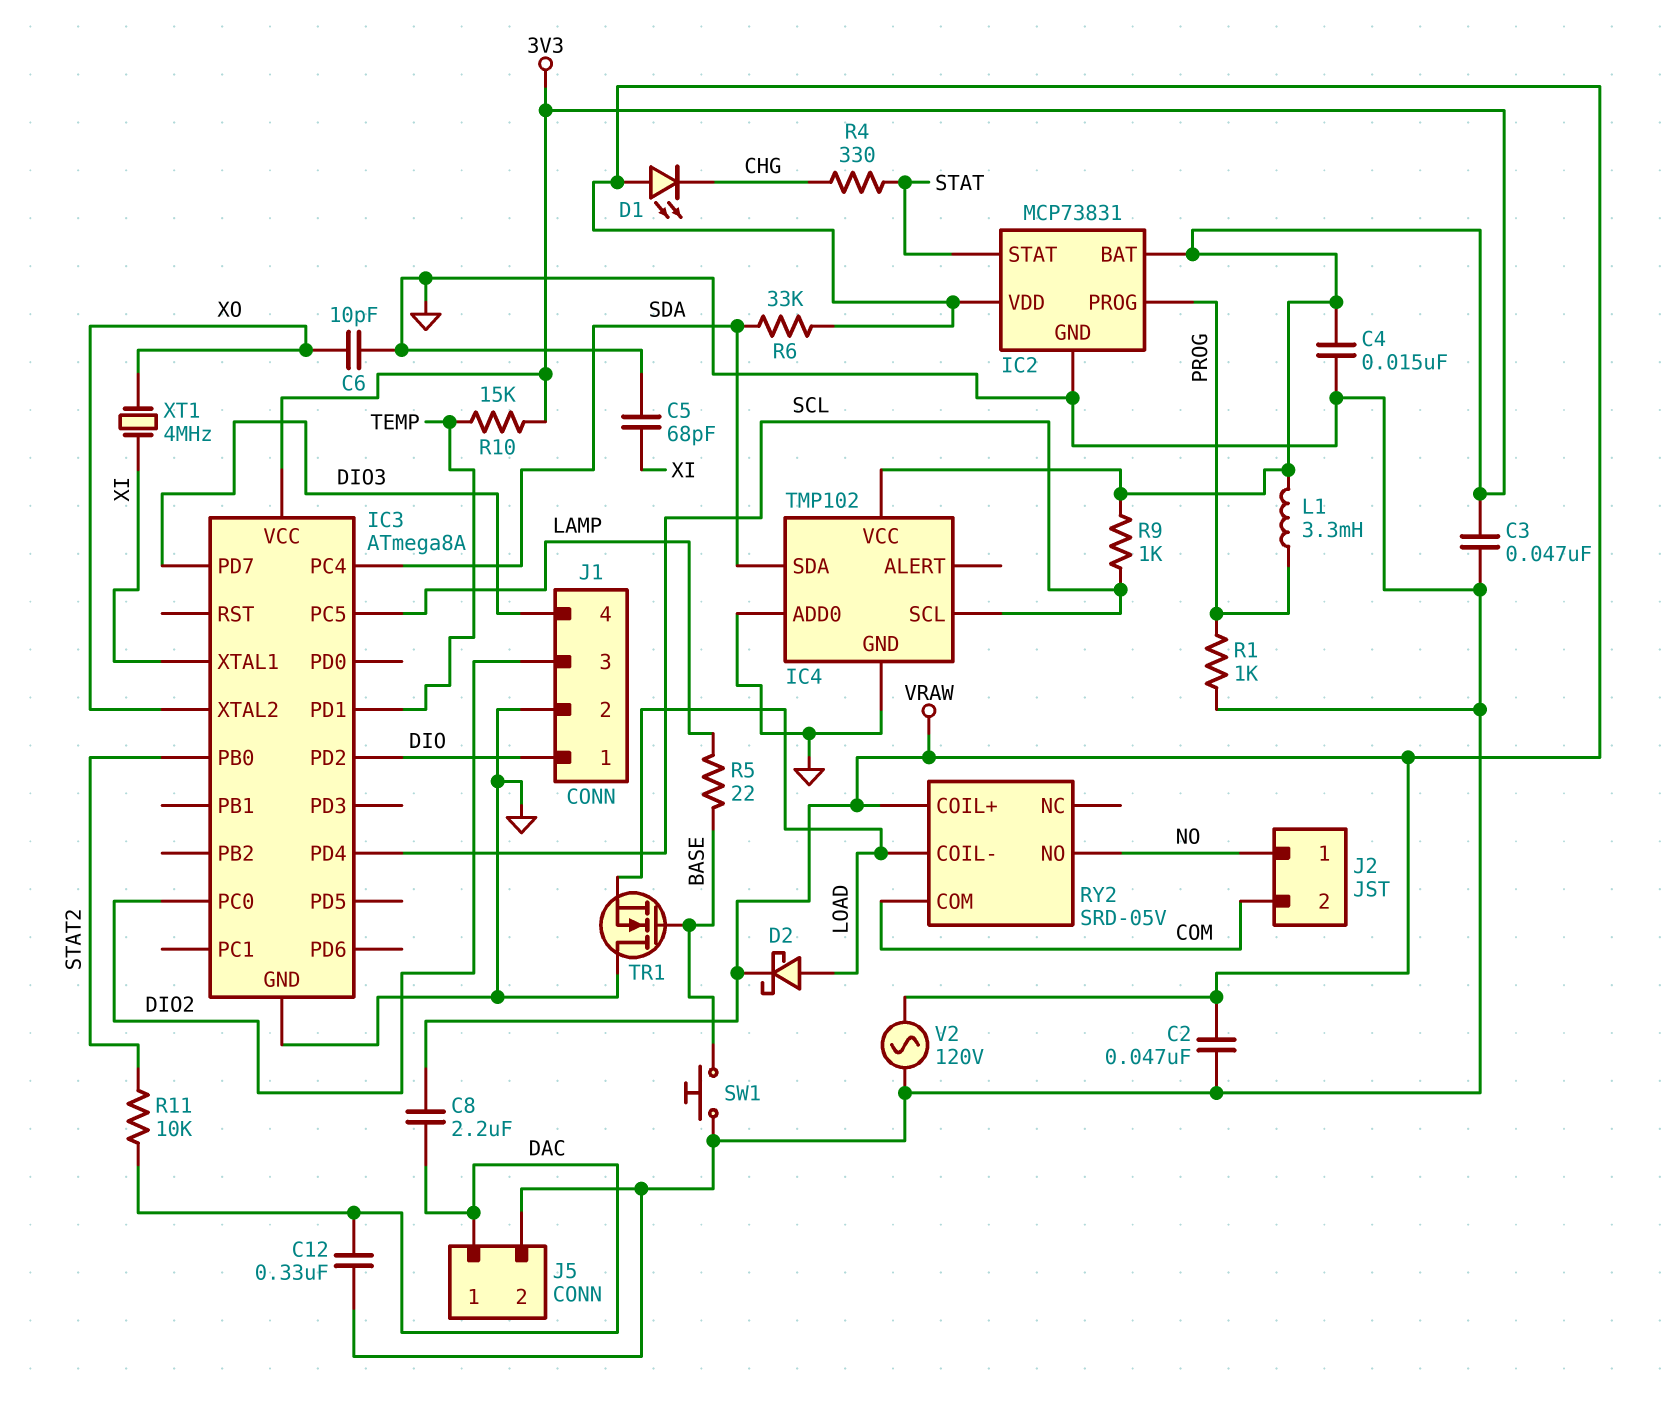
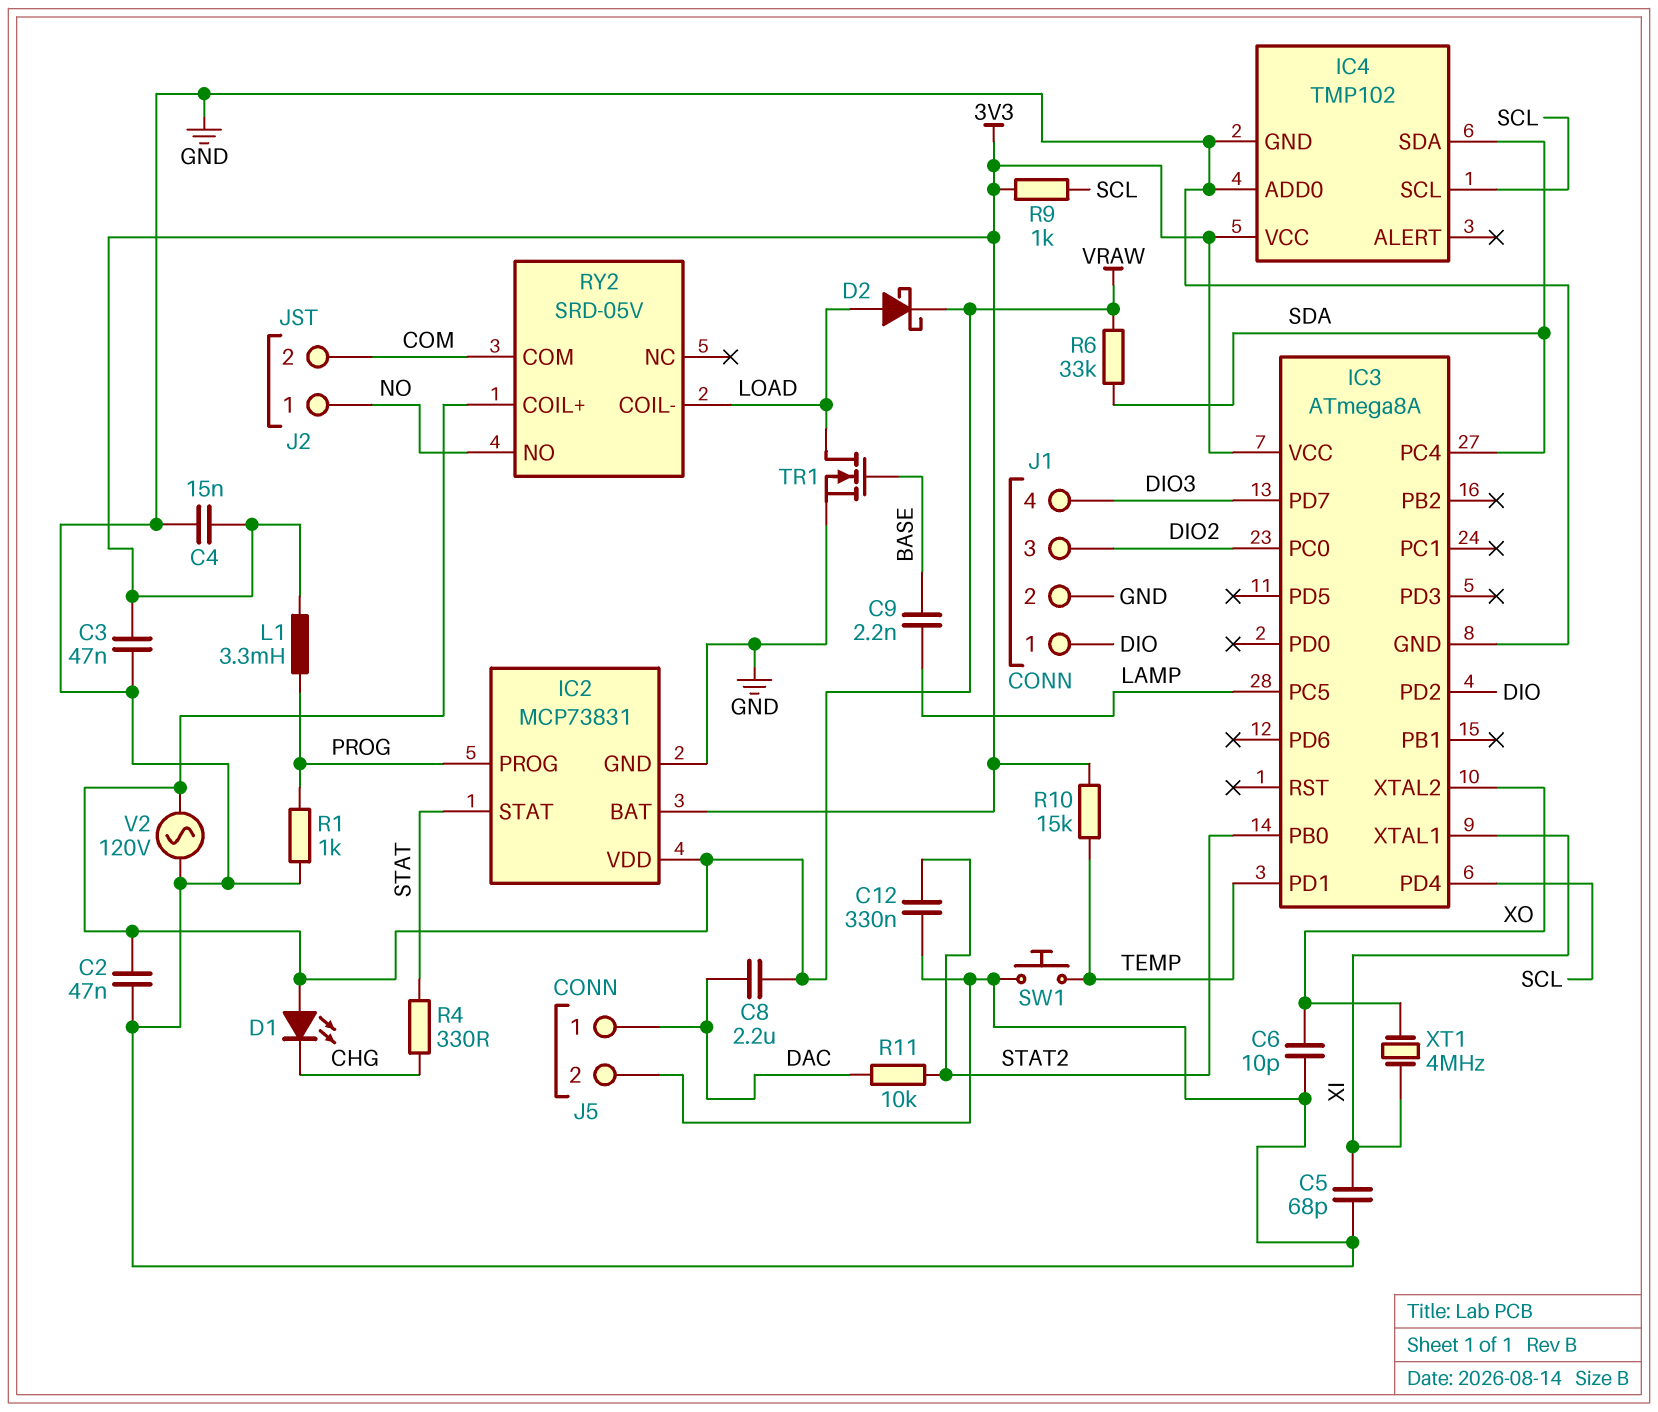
C9: none -> 2.2nF (BASE, LAMP)
C12: 330nF (DAC, GND) -> 330nF (GND, STAT2)
R5: 22 (BASE, LAMP) -> none
SW1: button (BASE, GND) -> button (GND, TEMP)
TR1: NMOS (G BASE, D GND, S LOAD) -> NMOS (G BASE, D LOAD, S GND)

